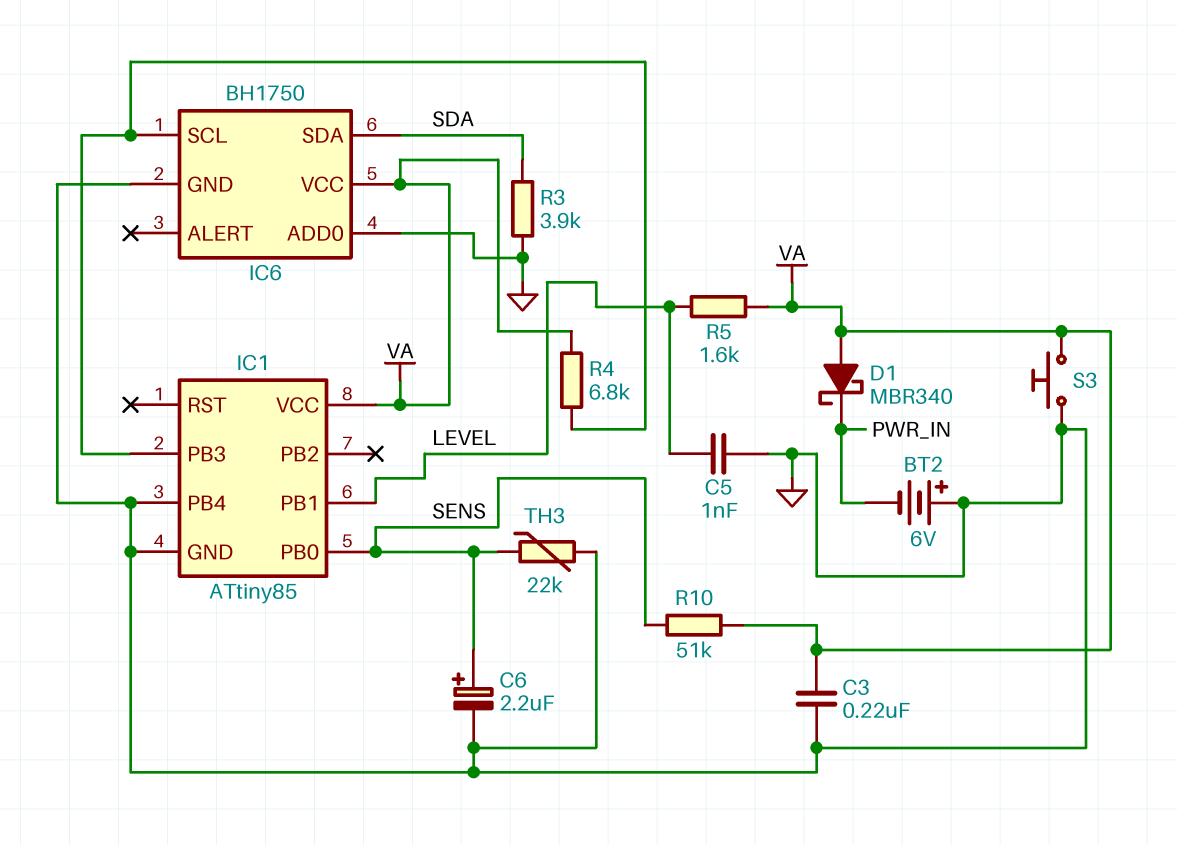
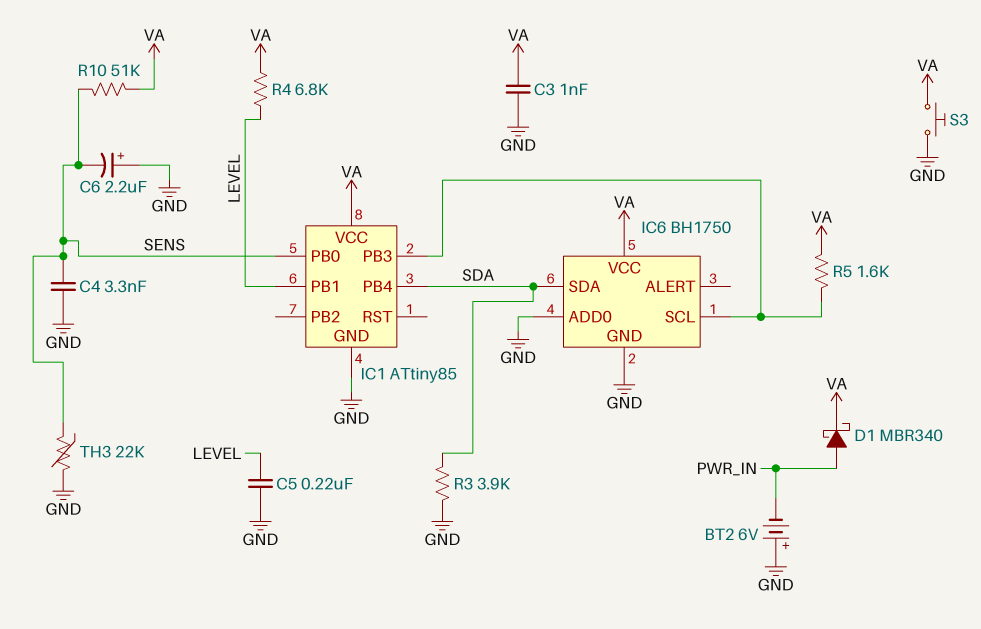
C3: 220nF (GND, VA) -> 1nF (GND, VA)
C4: none -> 3.3nF (GND, SENS)
C5: 1nF (GND, LEVEL) -> 220nF (GND, LEVEL)
C6: 2.2uF (plus SENS, minus GND) -> 2.2uF (plus GND, minus SENS)
D1: schottky MBR340 (A VA, K PWR_IN) -> schottky MBR340 (A PWR_IN, K VA)
IC1 pin PB4: GND -> SDA
R4: 6.8k (IC1/PB3, VA) -> 6.8k (LEVEL, VA)
R5: 1.6k (LEVEL, VA) -> 1.6k (IC1/PB3, VA)

